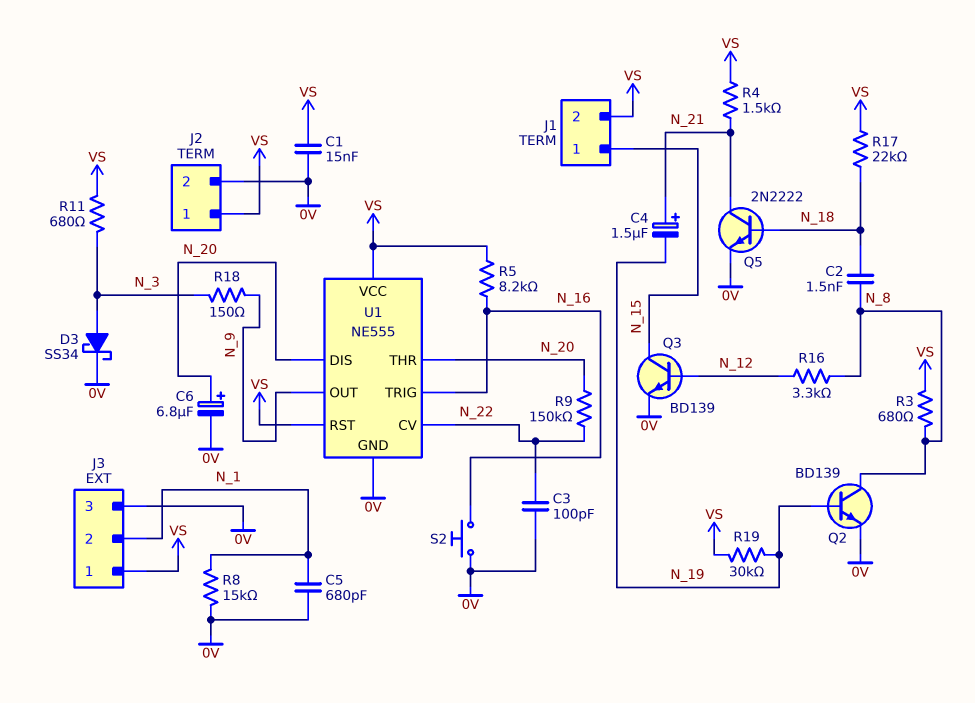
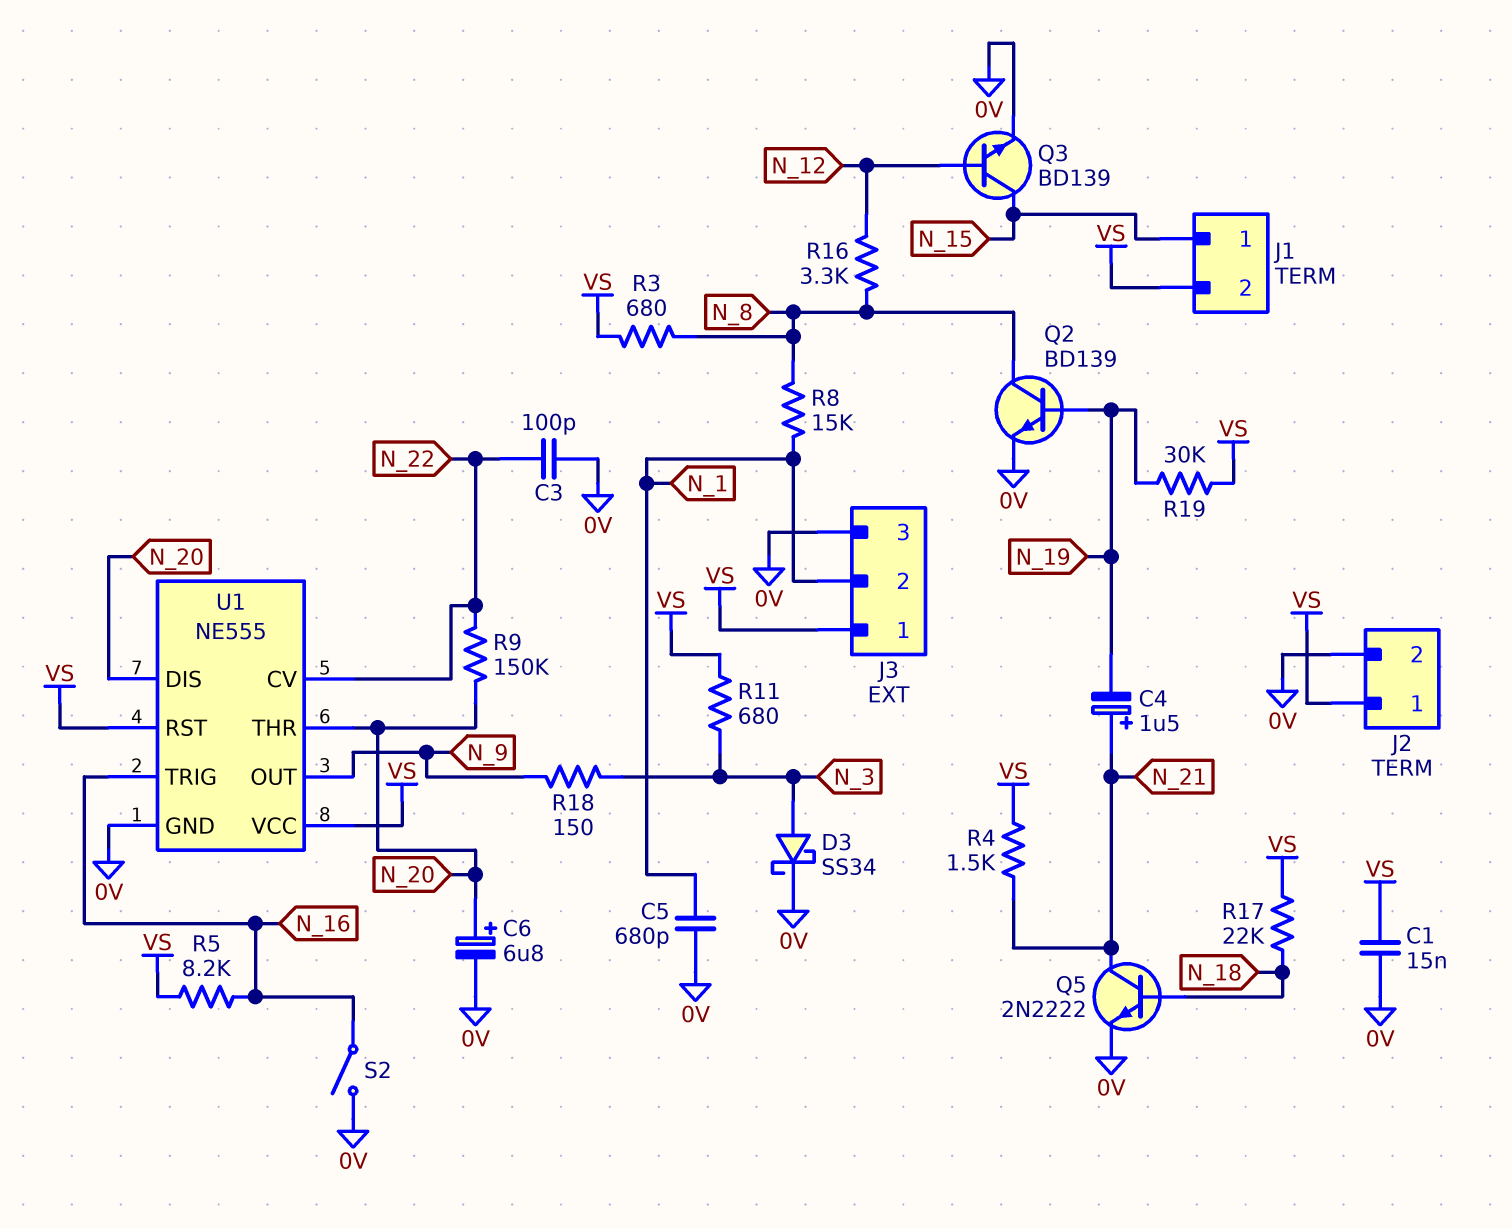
C2: 1.5nF (N_8, N_18) -> none
R8: 15k (0V, N_1) -> 15k (N_1, N_8)
S2: button (0V, N_16) -> switch (0V, N_16)

